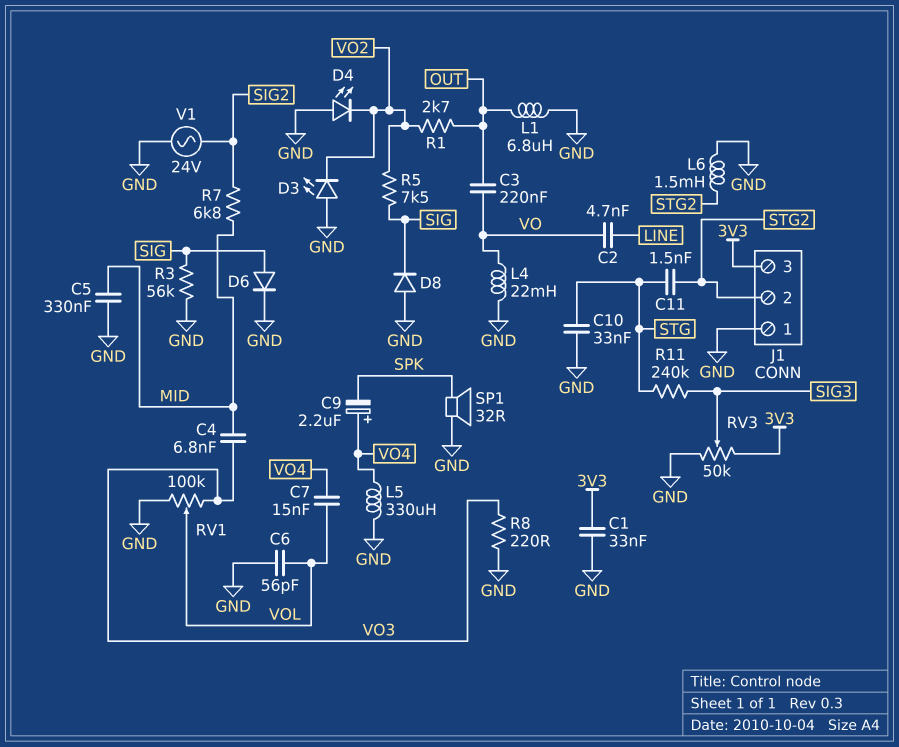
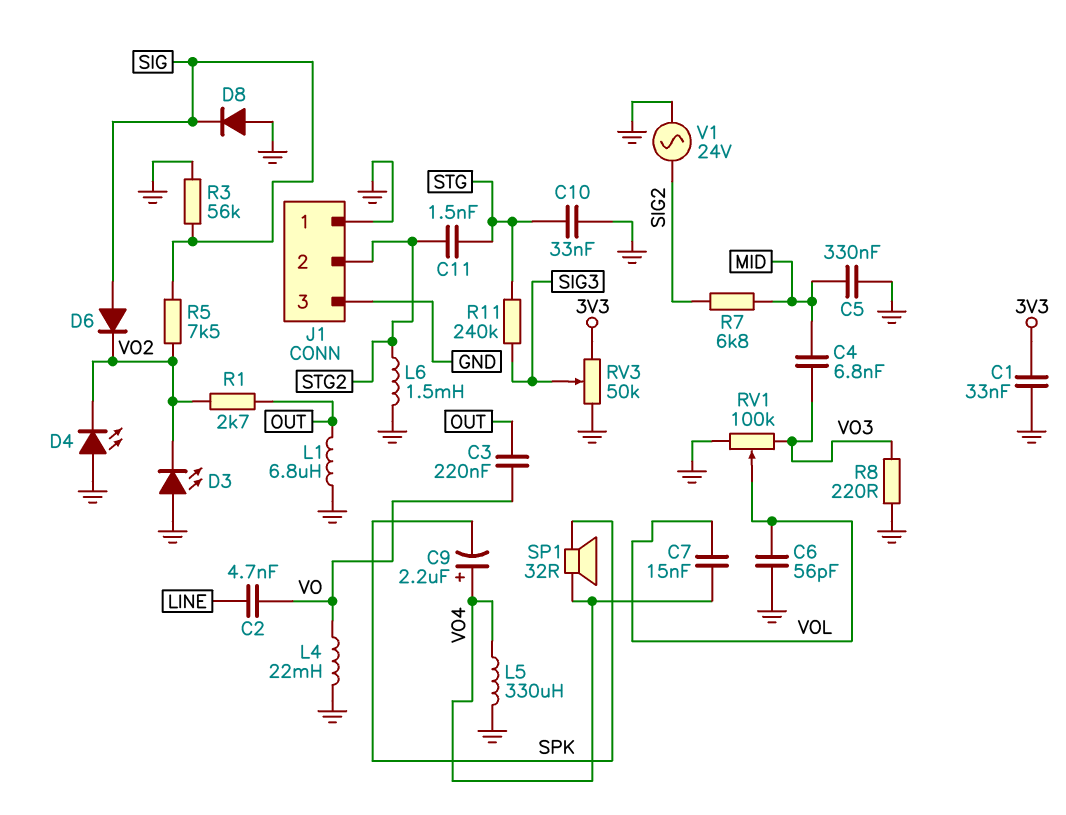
D6: diode (A SIG, K GND) -> diode (A SIG, K VO2)
J1 pin 3: 3V3 -> GND
SP1: speaker 32R (GND, SPK) -> speaker 32R (SPK, VO4)

